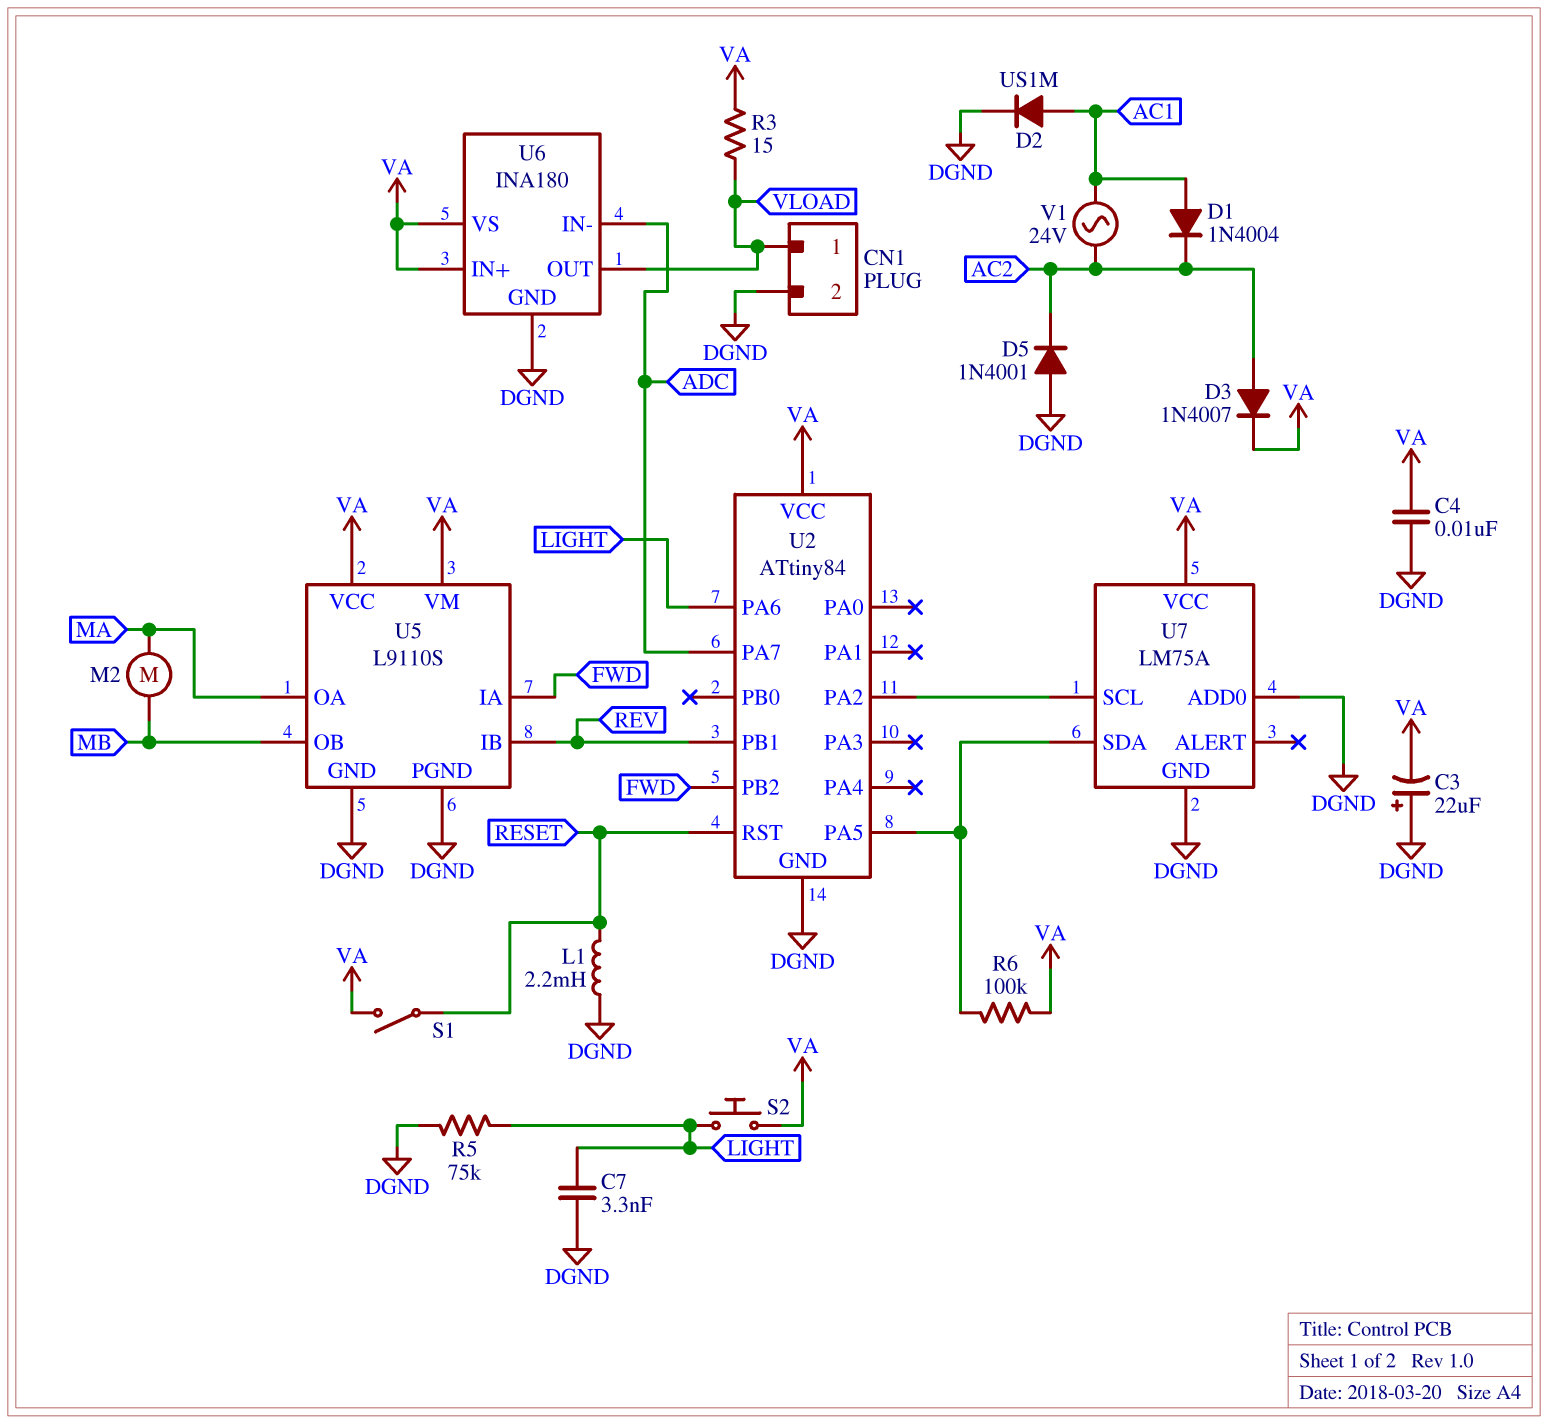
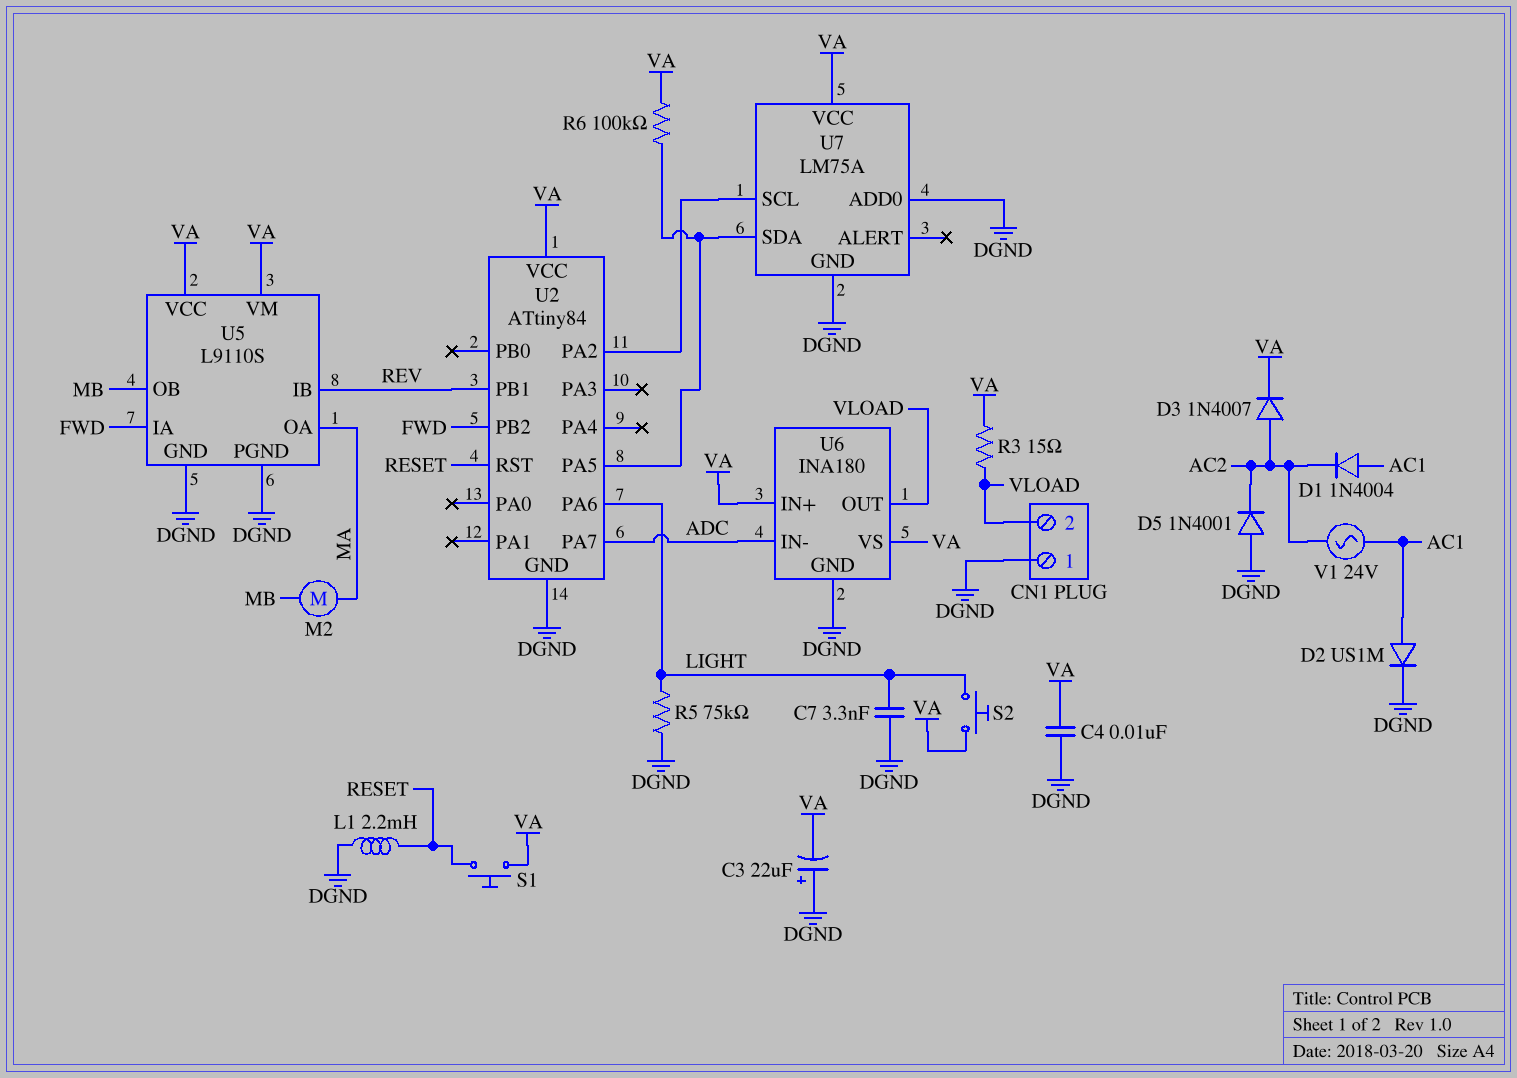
CN1 pin 1: VLOAD -> DGND
CN1 pin 2: DGND -> VLOAD
S1: switch (RESET, VA) -> button (RESET, VA)

